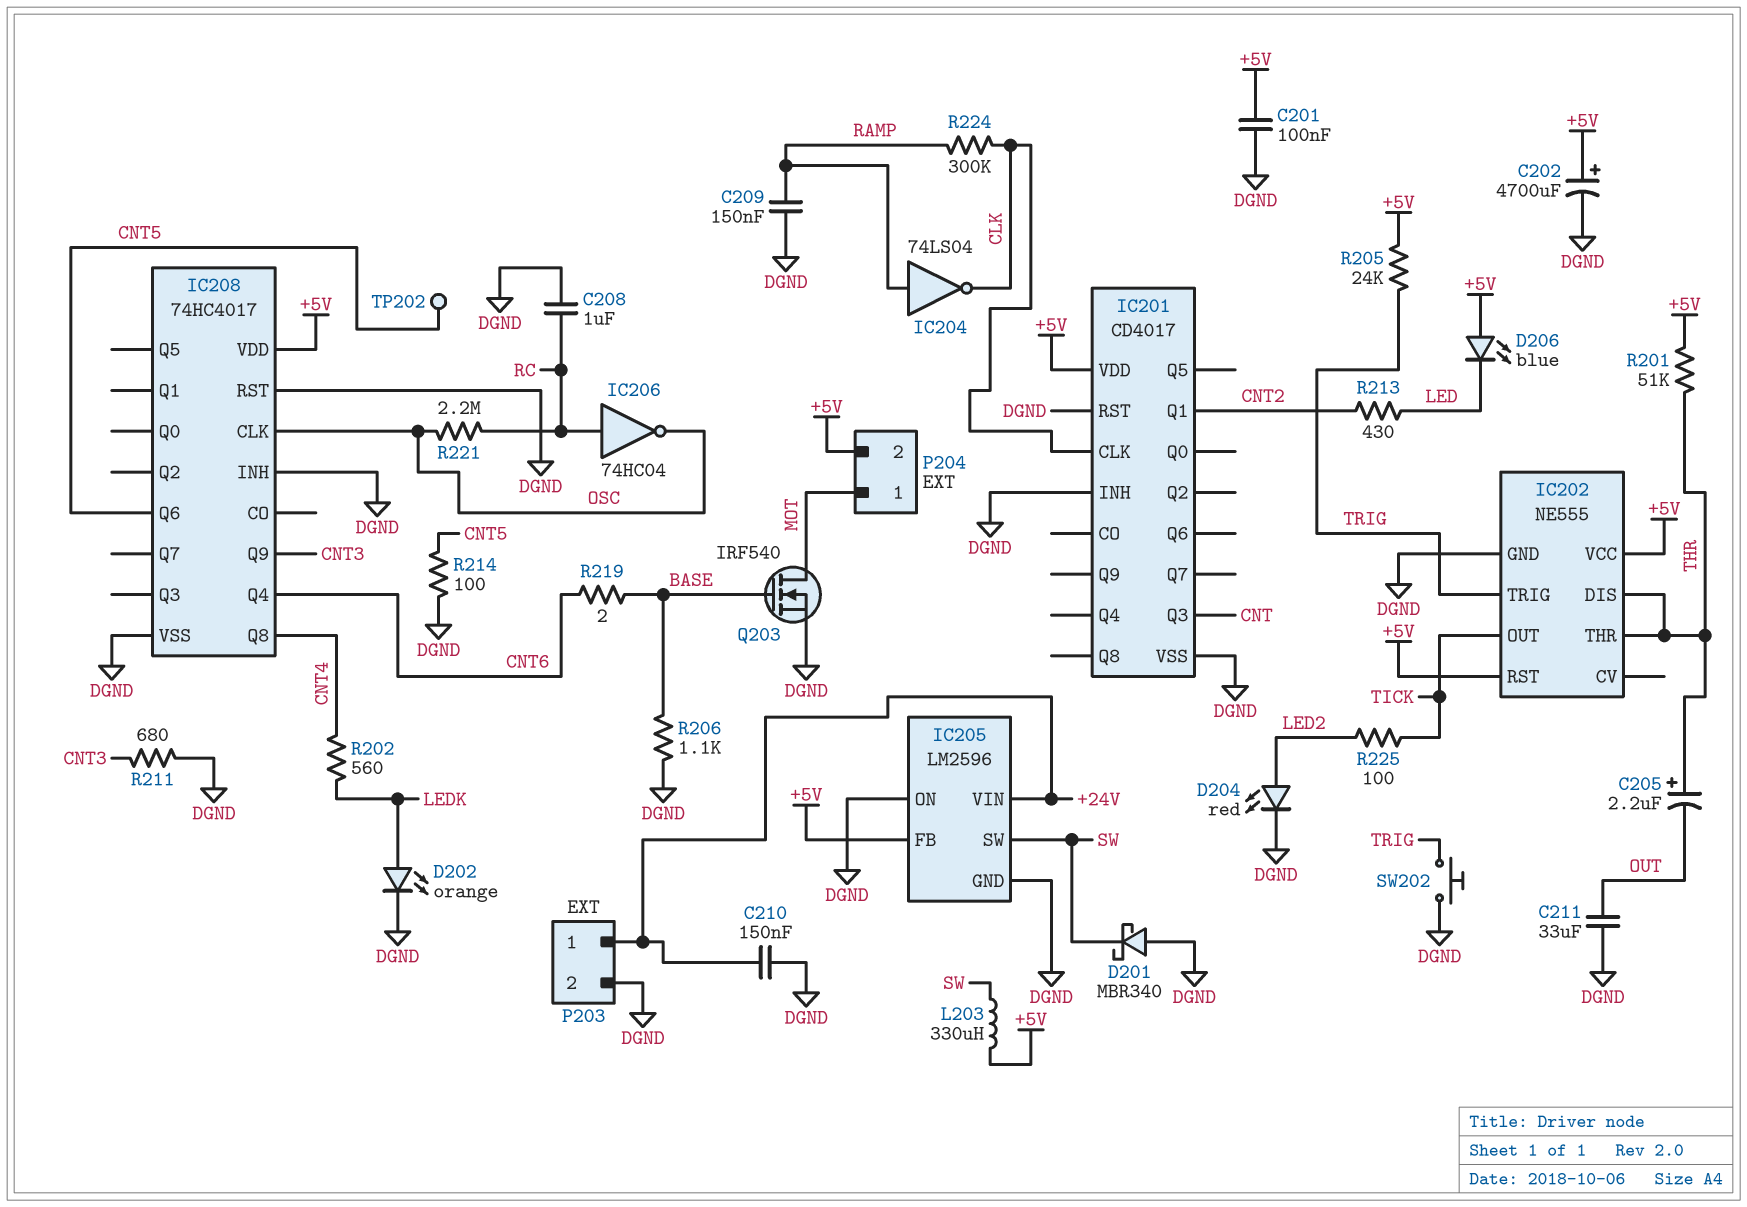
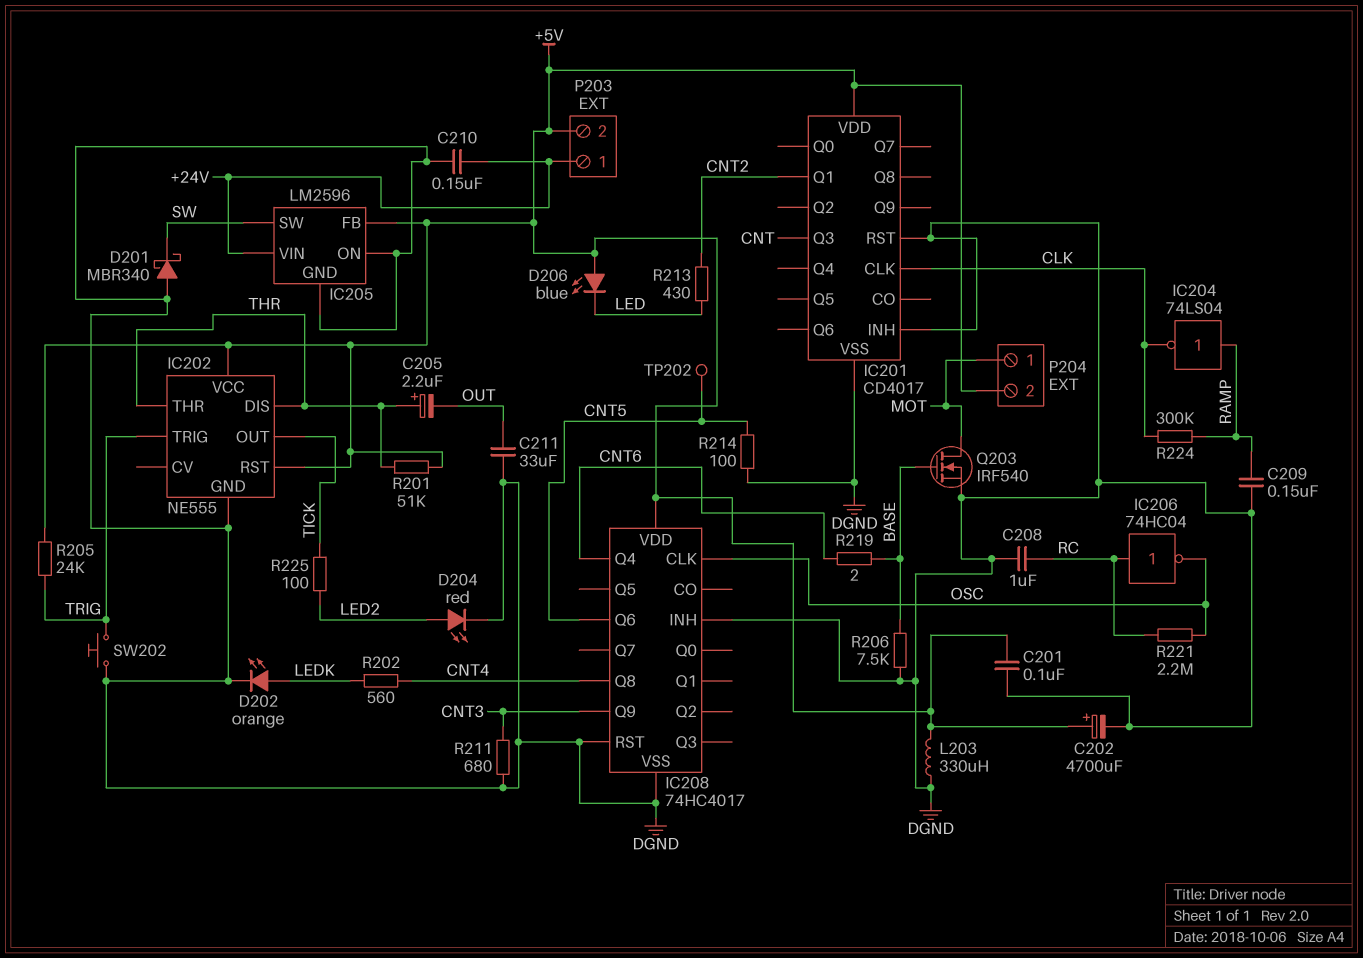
L203: 330uH (+5V, SW) -> 330uH (+5V, DGND)
P203 pin 2: DGND -> +5V
R206: 1.1k (BASE, DGND) -> 7.5k (BASE, DGND)

